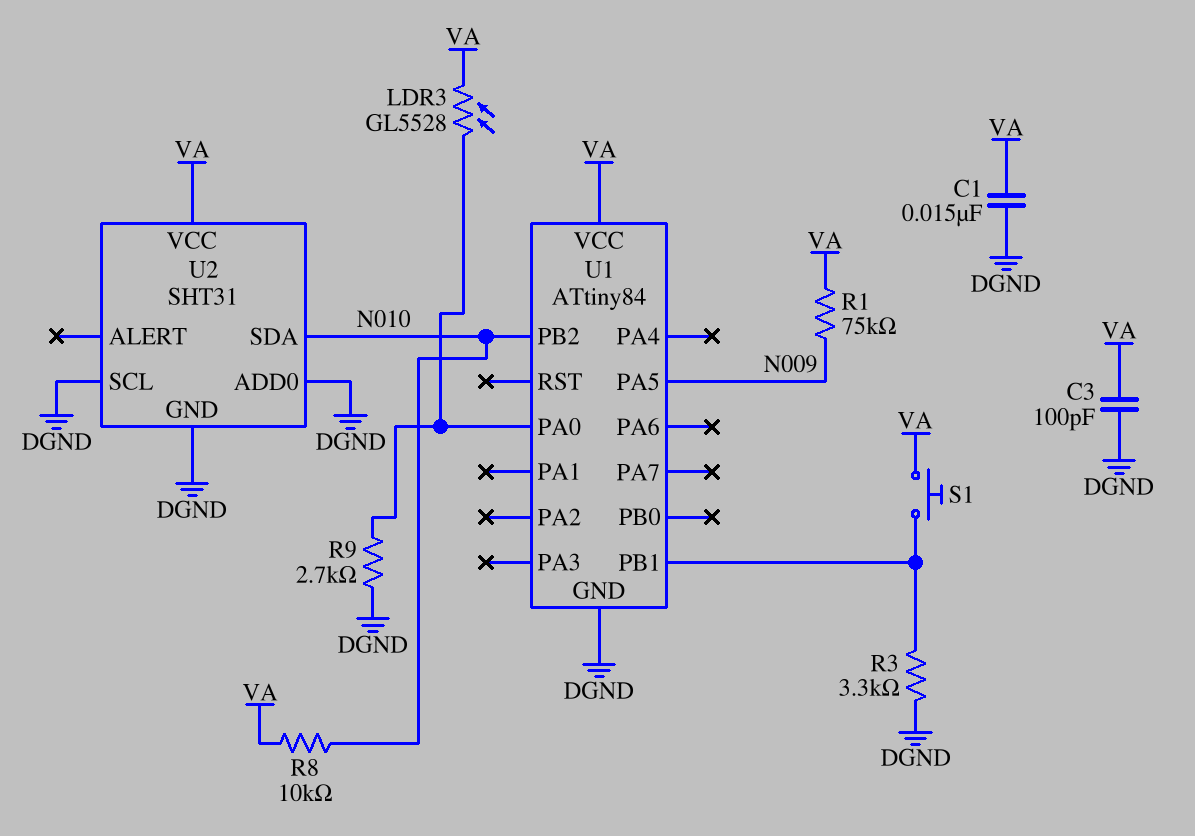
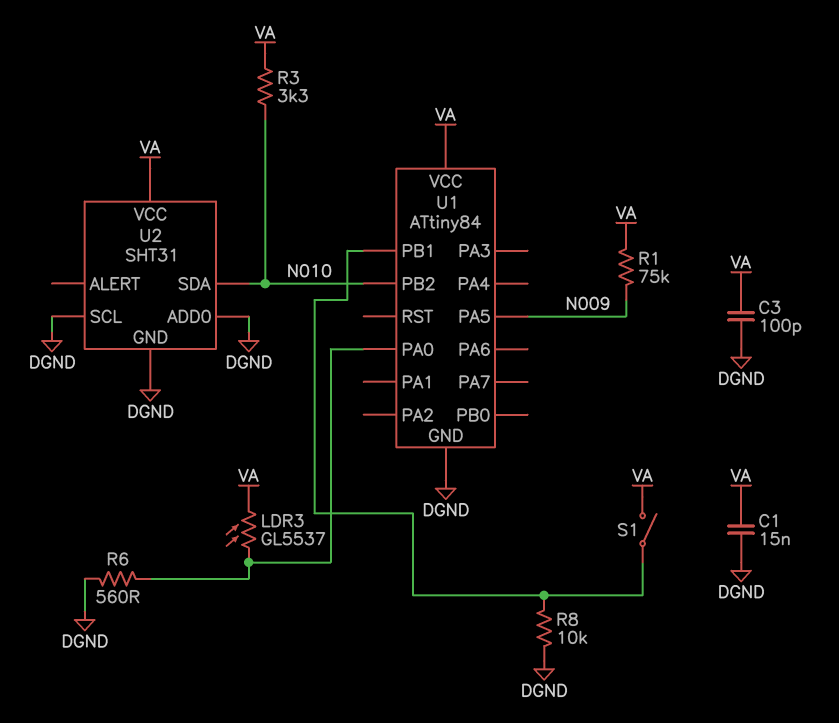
LDR3: GL5528 (U1/PA0, VA) -> GL5537 (U1/PA0, VA)
R3: 3.3k (DGND, U1/PB1) -> 3.3k (N010, VA)
R6: none -> 560 (DGND, U1/PA0)
R8: 10k (N010, VA) -> 10k (DGND, U1/PB1)
R9: 2.7k (DGND, U1/PA0) -> none
S1: button (U1/PB1, VA) -> switch (U1/PB1, VA)

